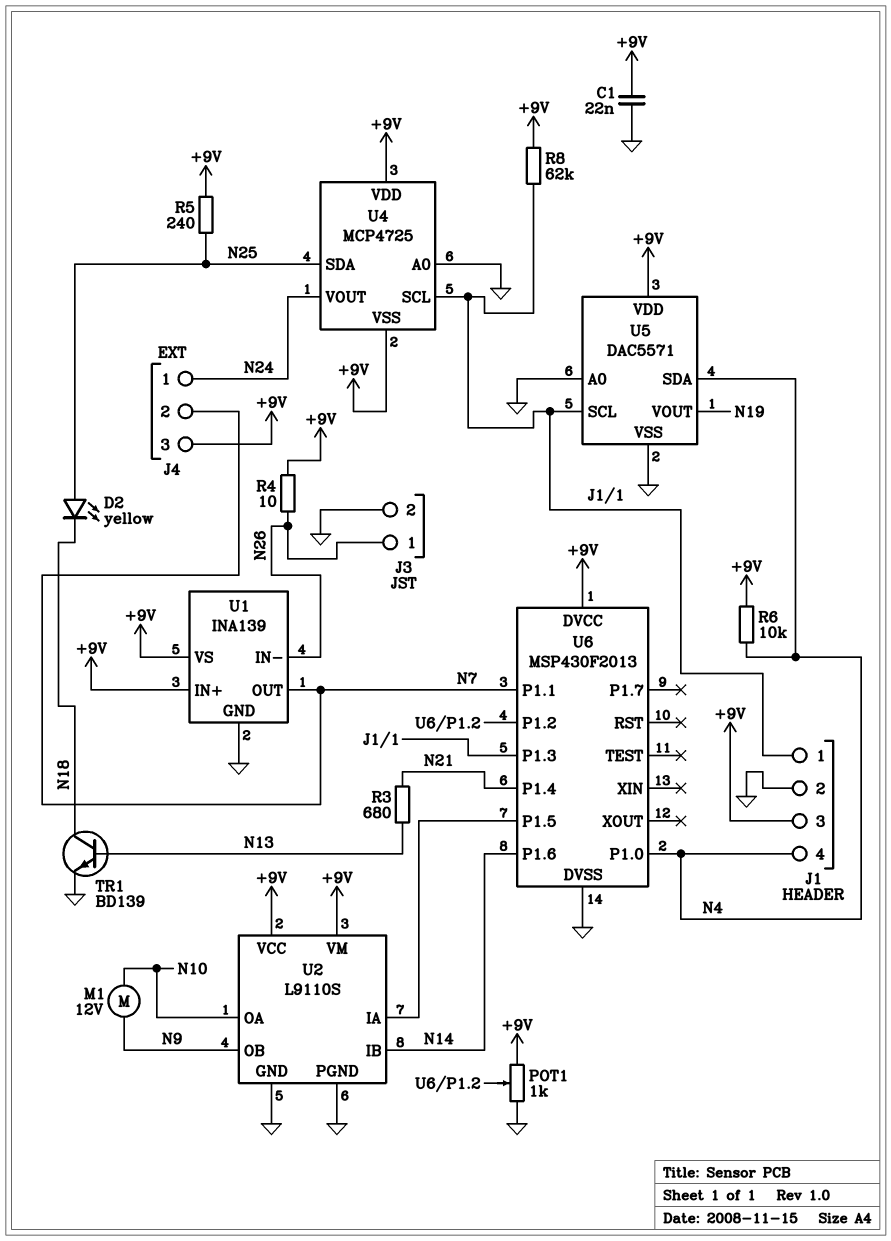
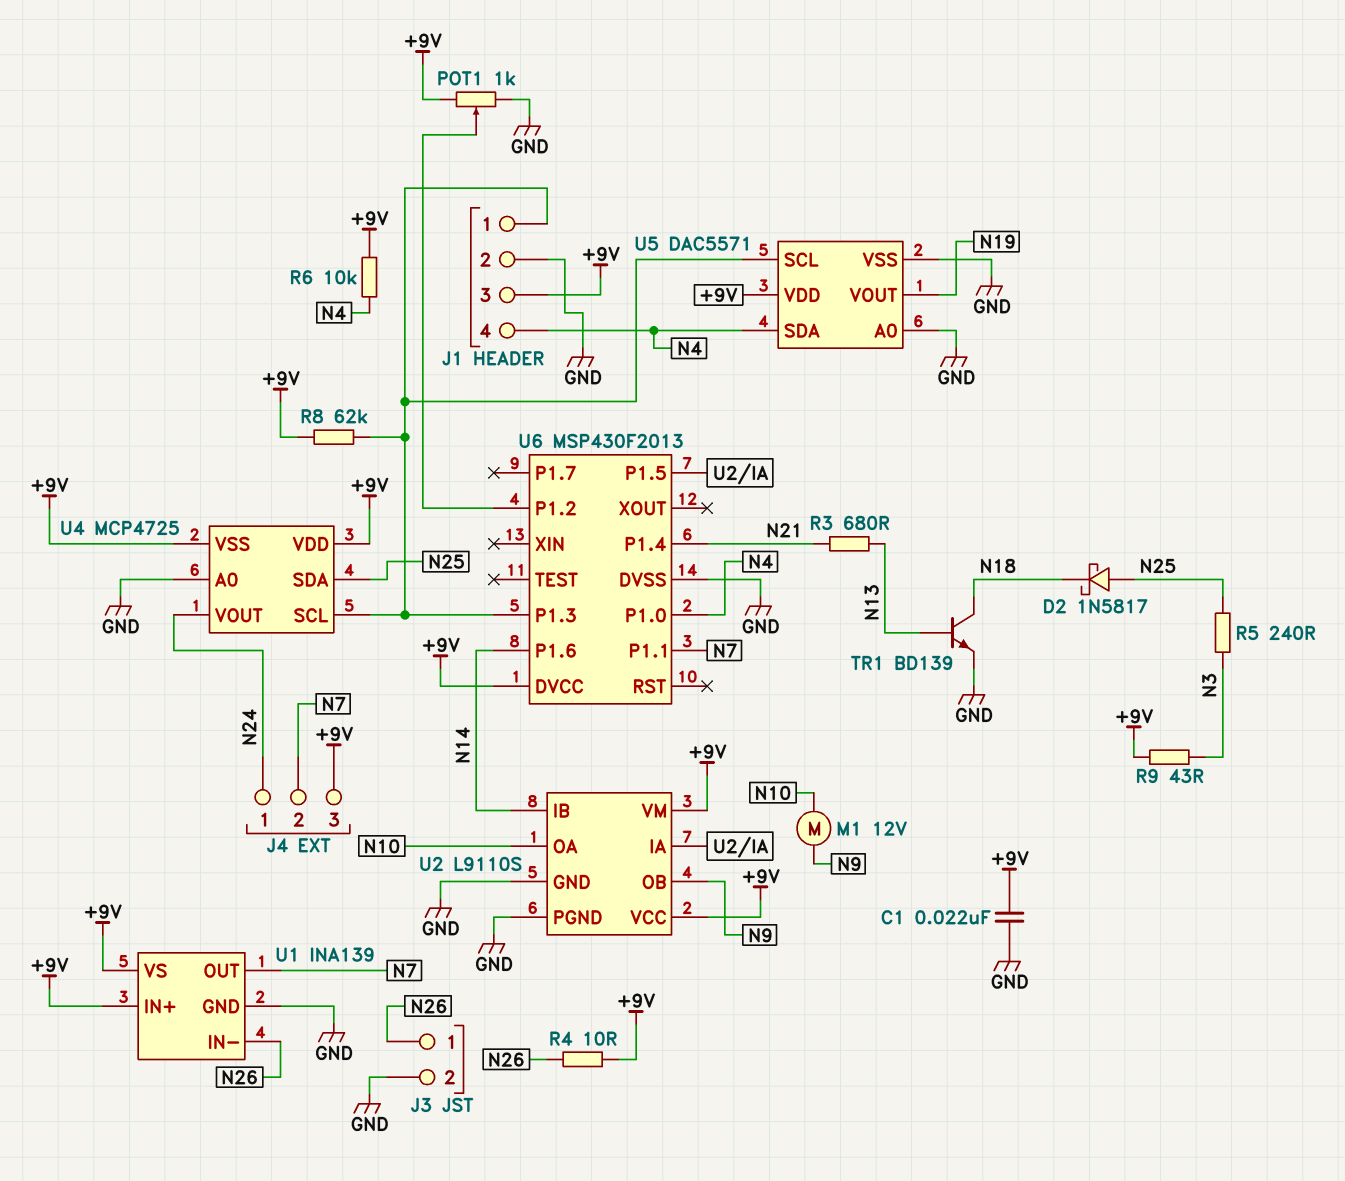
D2: LED yellow (A N25, K N18) -> schottky 1N5817 (A N25, K N18)
R5: 240 (+9V, N25) -> 240 (N3, N25)
R9: none -> 43 (+9V, N3)

